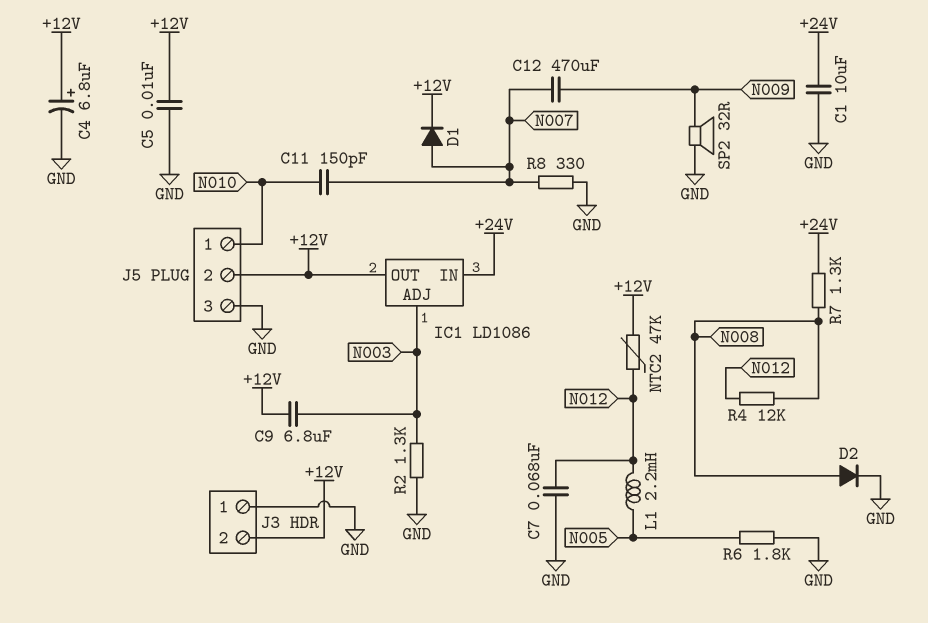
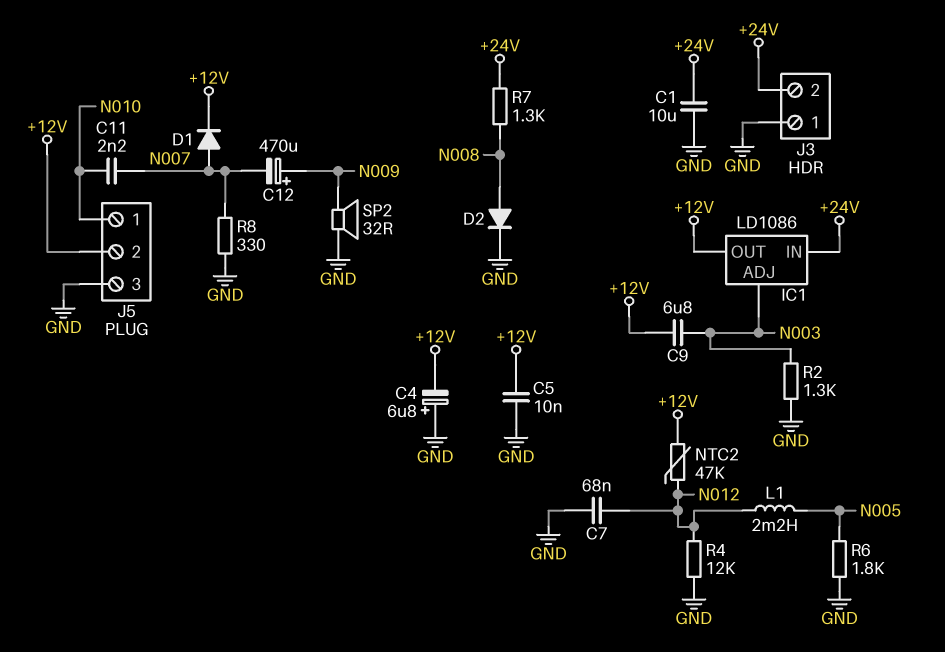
C4: 6.8uF (plus +12V, minus GND) -> 6.8uF (plus GND, minus +12V)
C11: 150pF (N007, N010) -> 2.2nF (N007, N010)
C12: 470uF (N007, N009) -> 470uF (plus N009, minus N007)
J3 pin 2: +12V -> +24V
R4: 12k (N008, N012) -> 12k (GND, N012)

